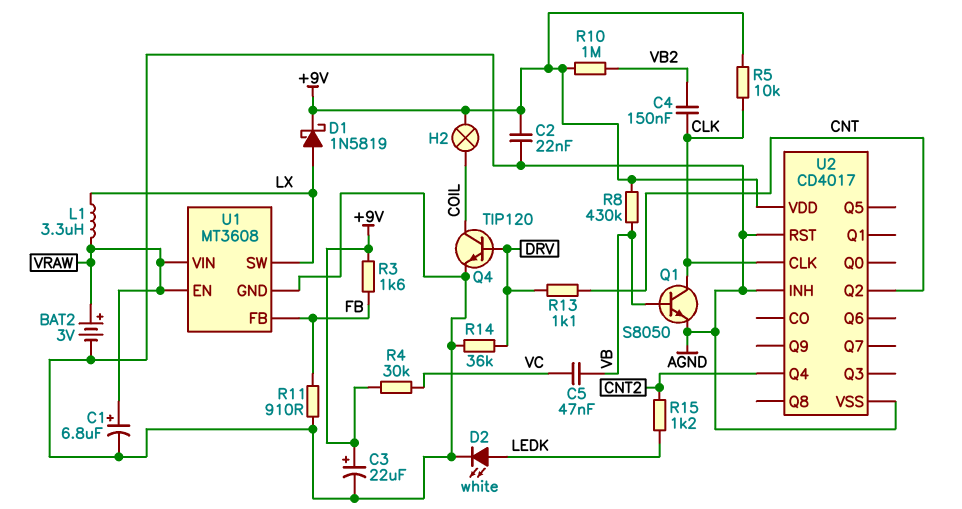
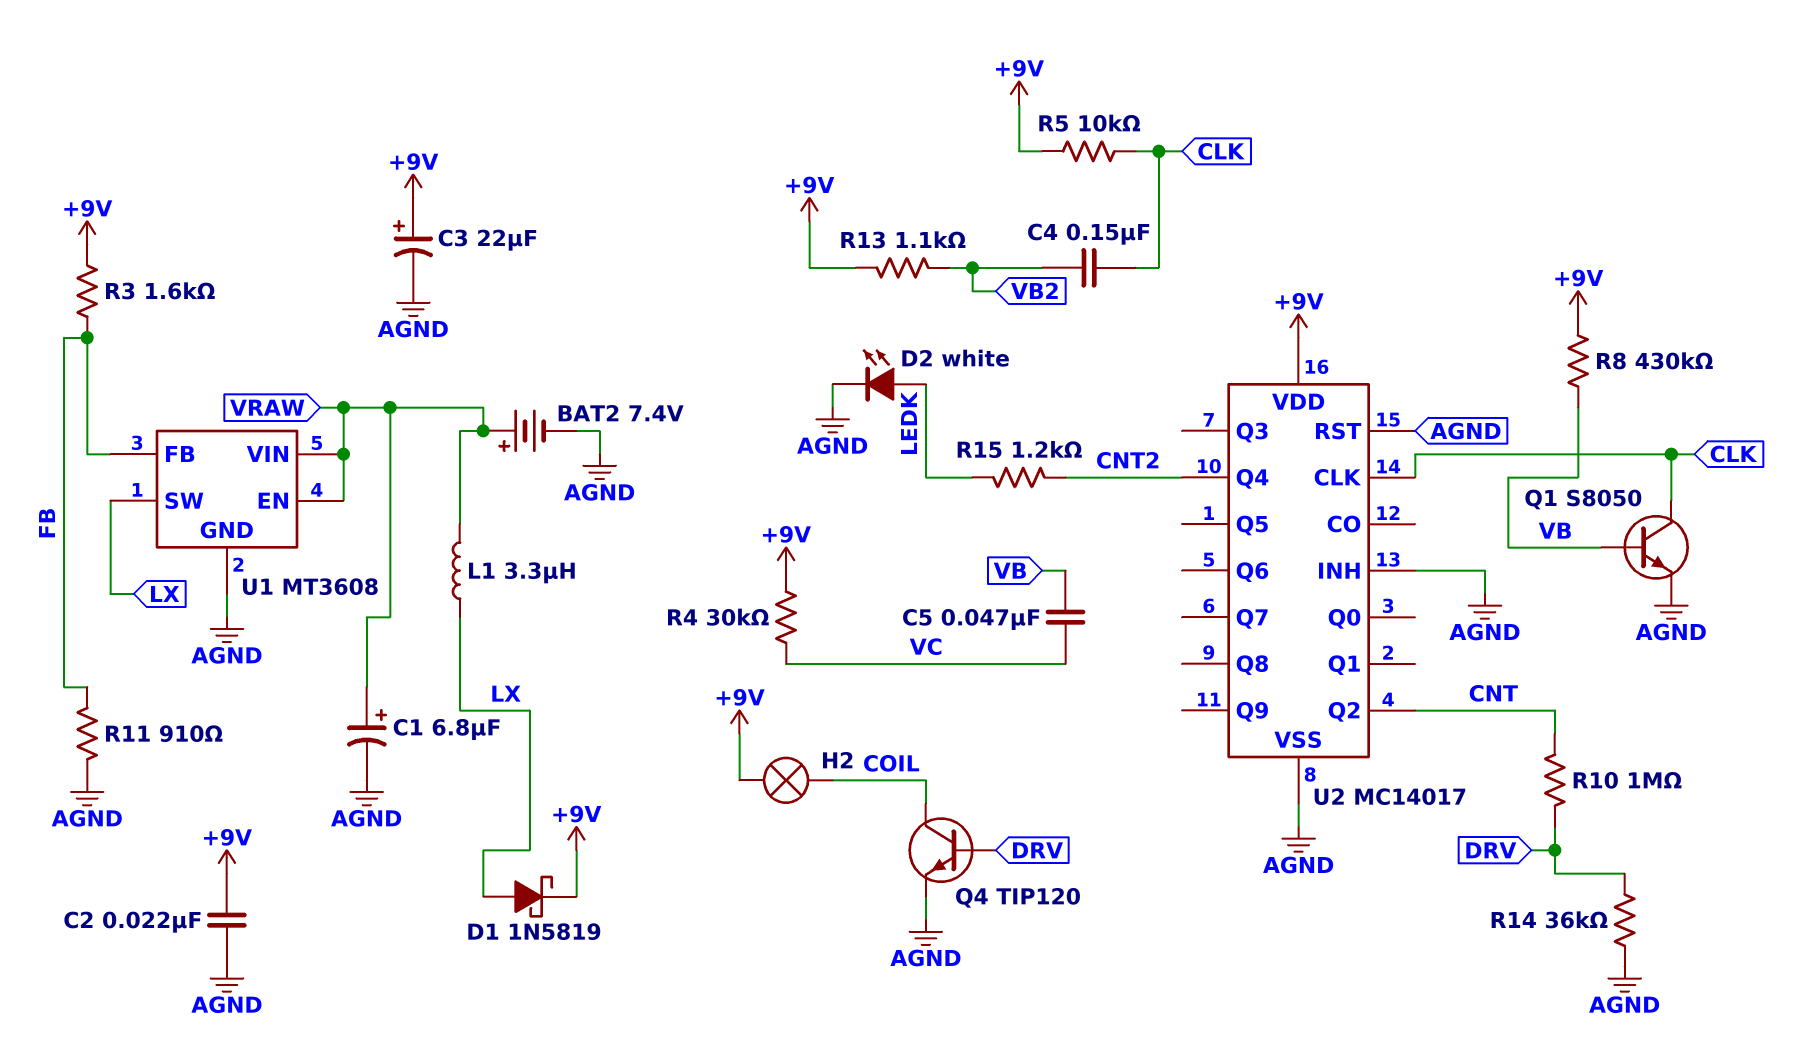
BAT2: 3V (plus VRAW, minus AGND) -> 7.4V (plus VRAW, minus AGND)
R10: 1M (+9V, VB2) -> 1M (CNT, DRV)
R13: 1.1k (CNT, DRV) -> 1.1k (+9V, VB2)
U2: CD4017 -> MC14017

